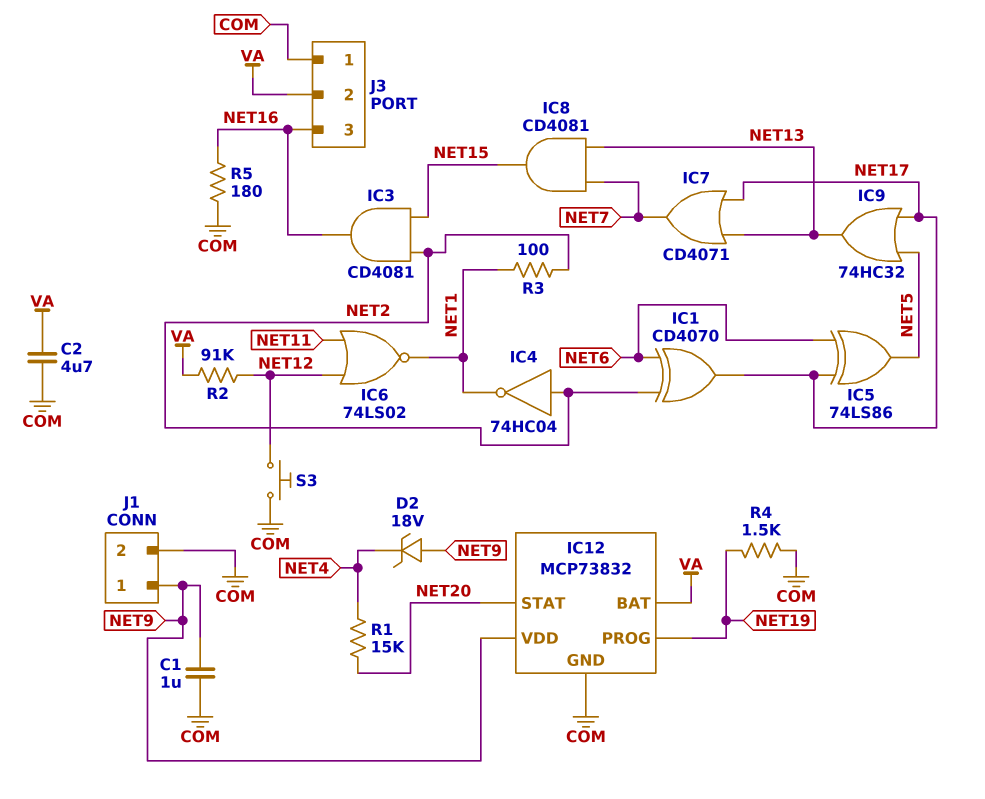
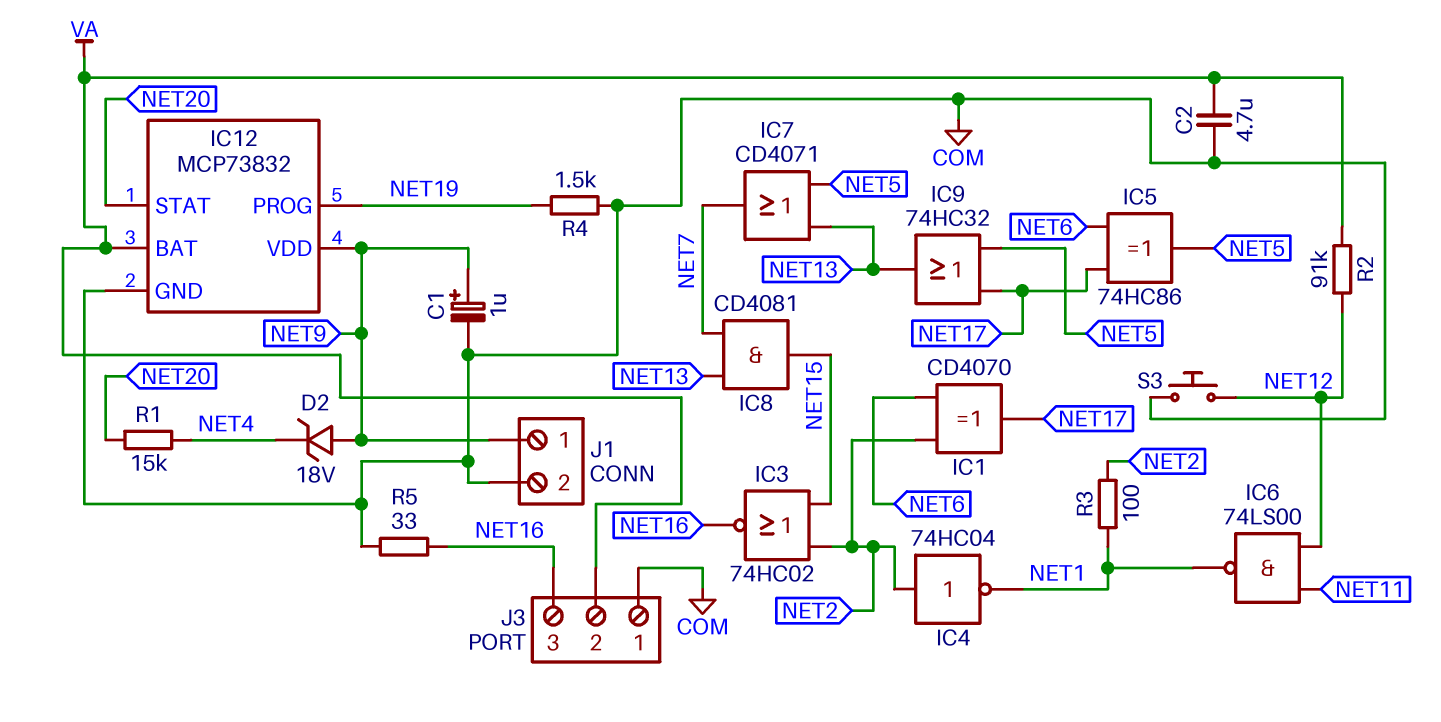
C1: 1uF (COM, NET9) -> 1uF (plus NET9, minus COM)
IC3: AND CD4081 (in NET2, in NET15, out NET16) -> NOR 74HC02 (in NET2, in NET15, out NET16)
IC5: XOR 74LS86 (in NET6, in NET17, out NET5) -> XOR 74HC86 (in NET6, in NET17, out NET5)
IC6: NOR 74LS02 (in NET11, in NET12, out NET1) -> NAND 74LS00 (in NET11, in NET12, out NET1)
IC7: OR CD4071 (in NET13, in NET17, out NET7) -> OR CD4071 (in NET5, in NET13, out NET7)
R5: 180 (COM, NET16) -> 33 (COM, NET16)

